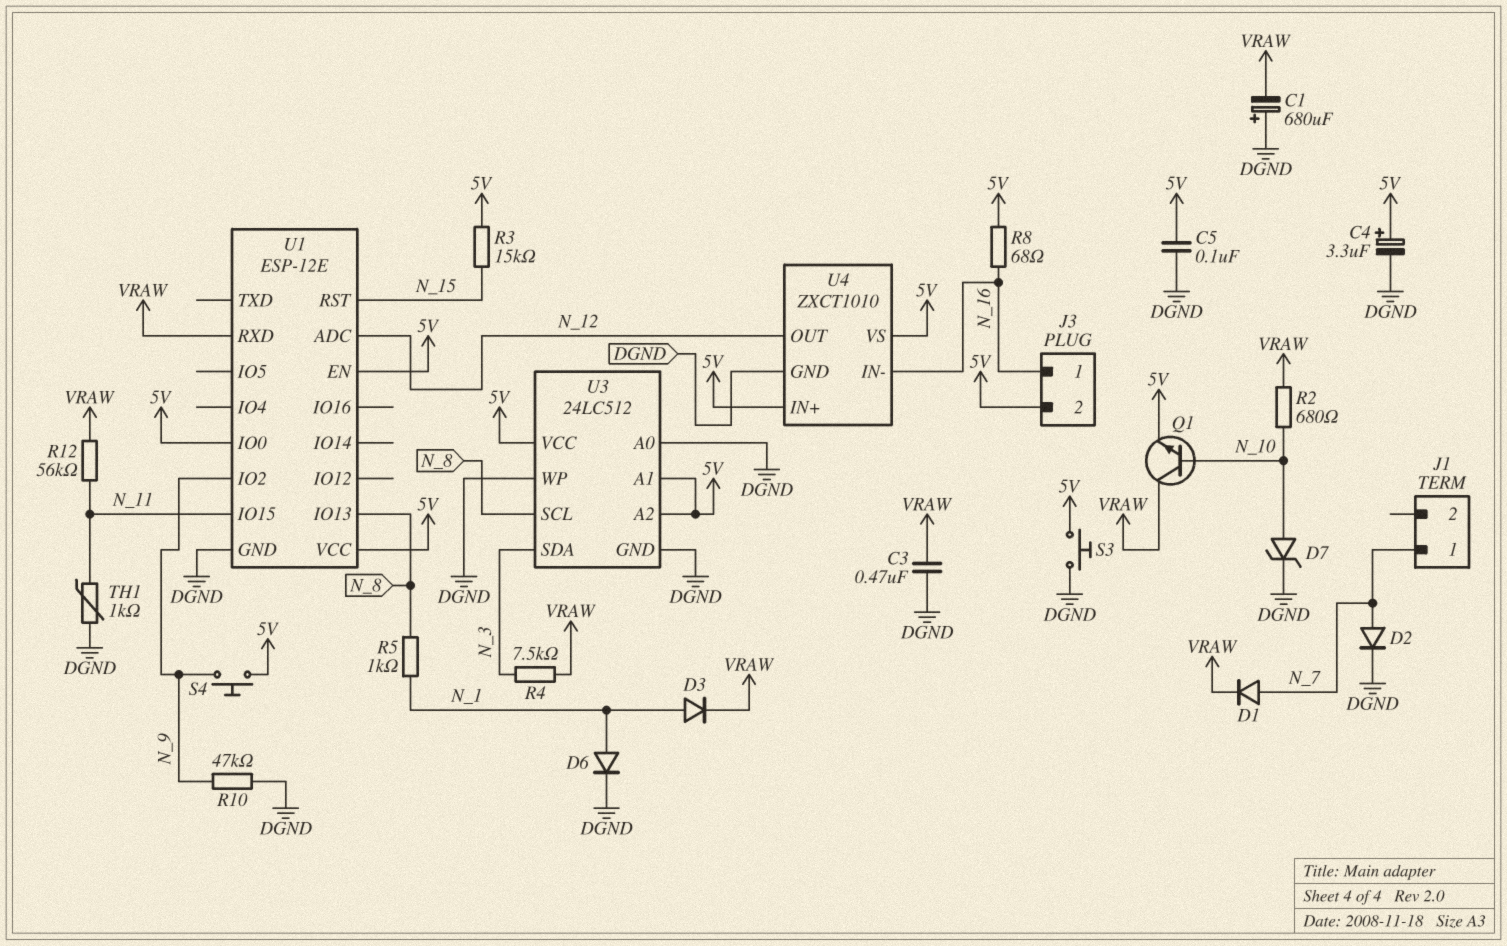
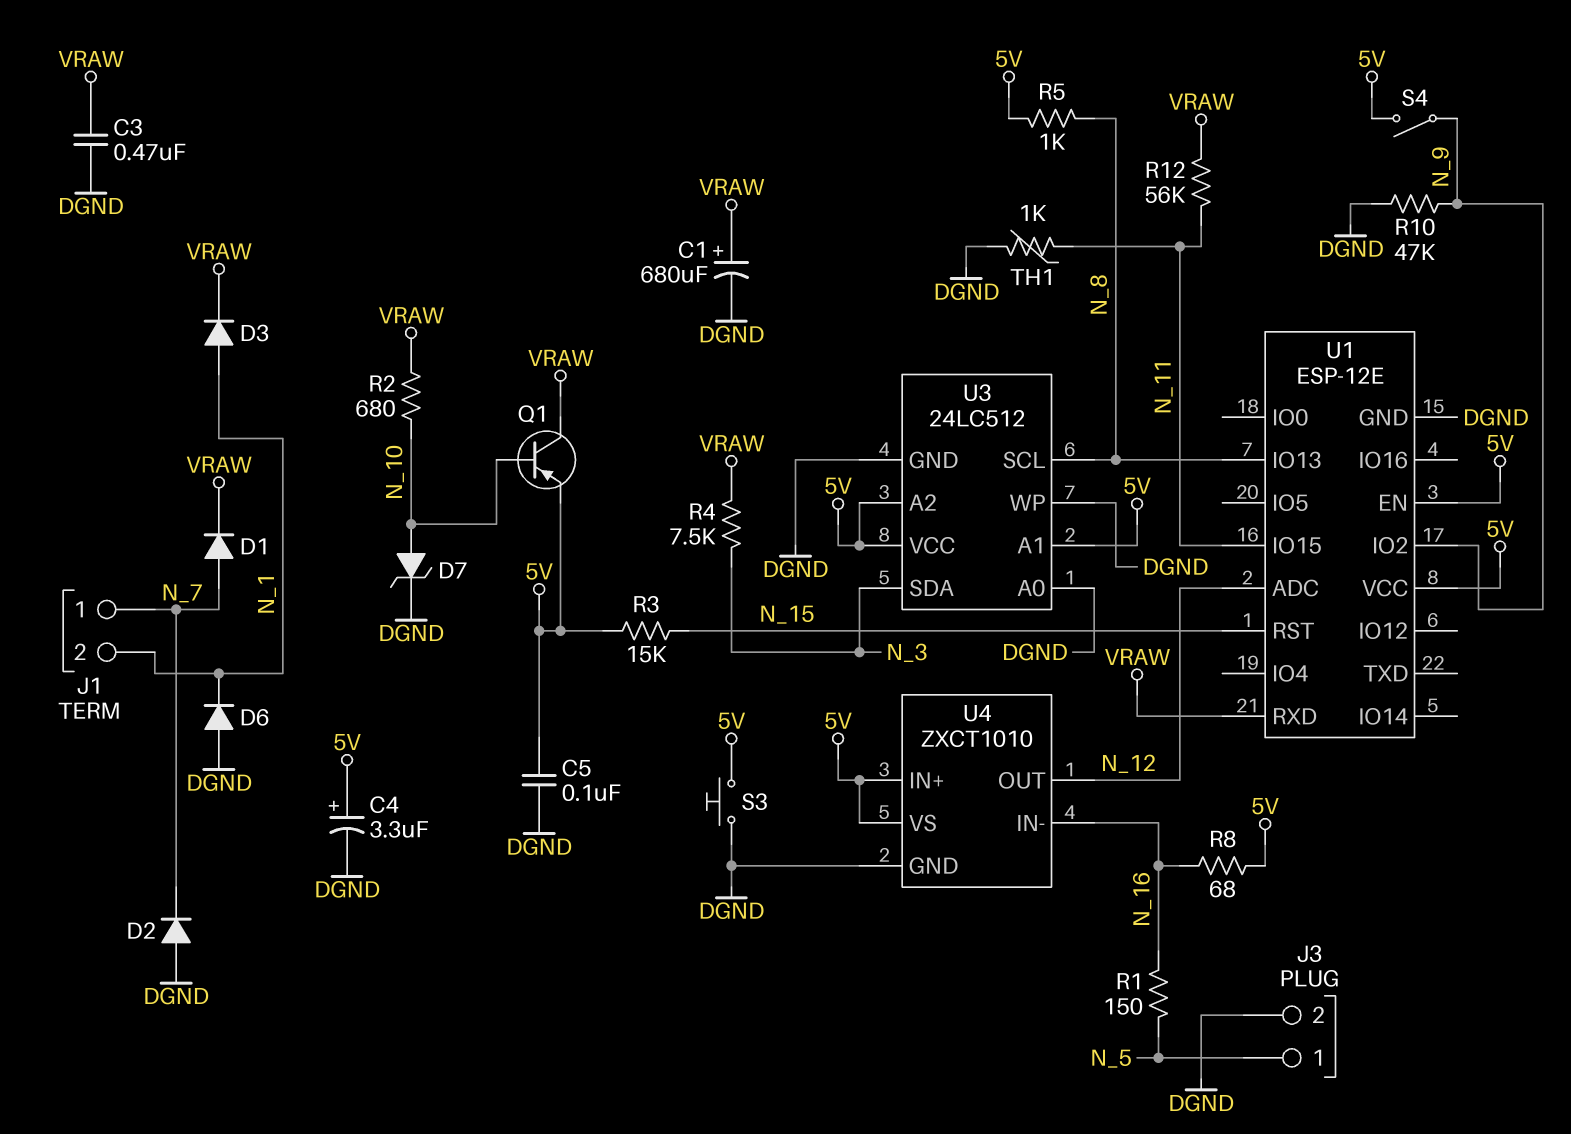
C1: 680uF (plus DGND, minus VRAW) -> 680uF (plus VRAW, minus DGND)
D2: diode (A N_7, K DGND) -> diode (A DGND, K N_7)
D6: diode (A N_1, K DGND) -> diode (A DGND, K N_1)
J1 pin 2: none -> N_1
J3 pin 1: N_16 -> N_5
J3 pin 2: 5V -> DGND
Q1: NPN (B N_10, C VRAW, E 5V) -> PNP (B N_10, C VRAW, E 5V)
R1: none -> 150 (N_5, N_16)
R5: 1k (N_1, N_8) -> 1k (5V, N_8)
S4: button (5V, N_9) -> switch (5V, N_9)
U1 pin IO0: 5V -> none

